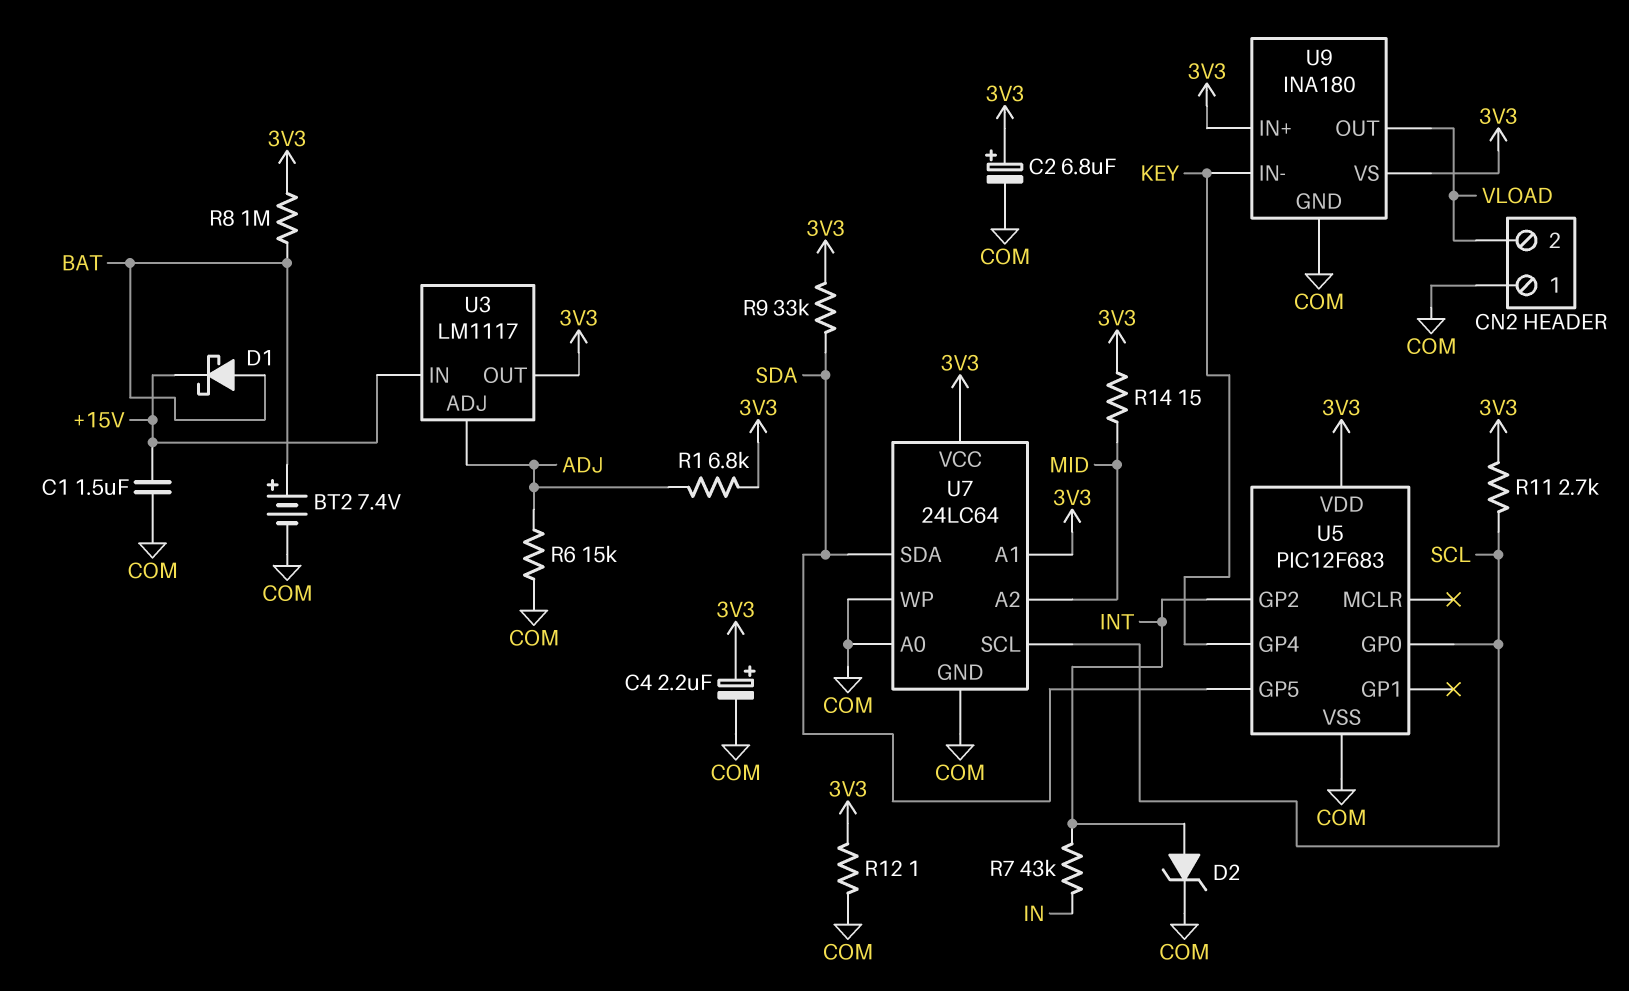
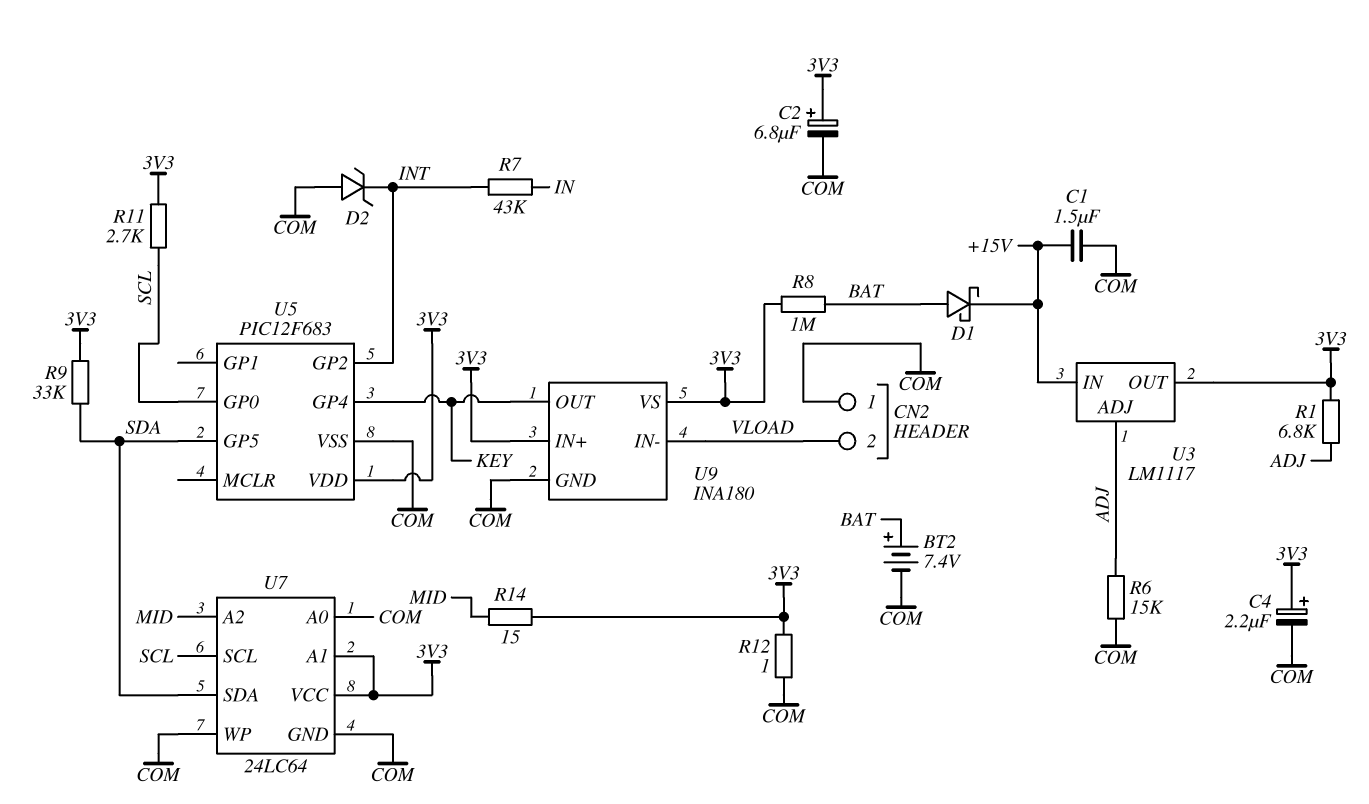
D2: zener (A INT, K COM) -> zener (A COM, K INT)
U9 pin IN-: KEY -> VLOAD
U9 pin OUT: VLOAD -> KEY

